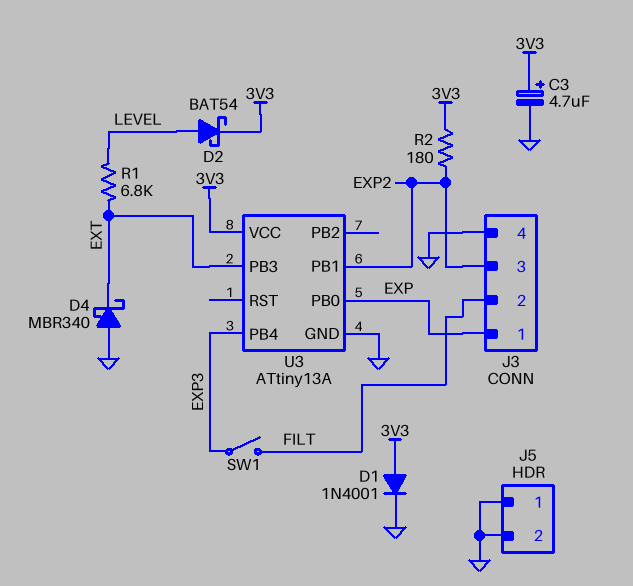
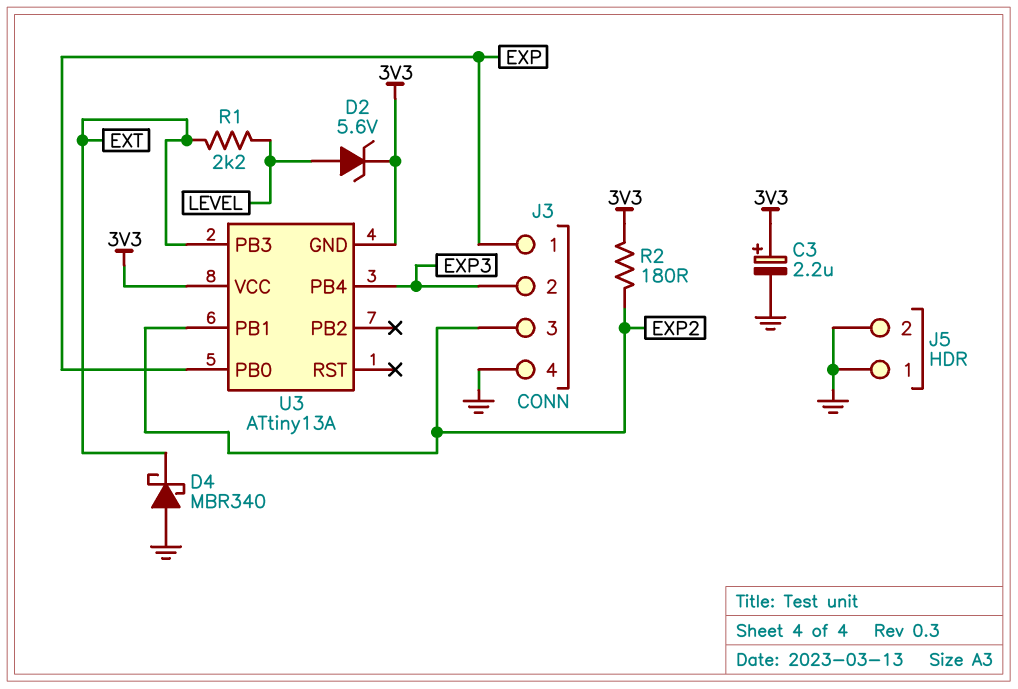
C3: 4.7uF (plus 3V3, minus GND) -> 2.2uF (plus 3V3, minus GND)
D1: diode 1N4001 (A 3V3, K GND) -> none
D2: schottky BAT54 (A LEVEL, K 3V3) -> zener 5.6V (A LEVEL, K 3V3)
J3 pin 2: FILT -> EXP3
R1: 6.8k (EXT, LEVEL) -> 2.2k (EXT, LEVEL)
SW1: switch (EXP3, FILT) -> none
U3 pin GND: GND -> 3V3

